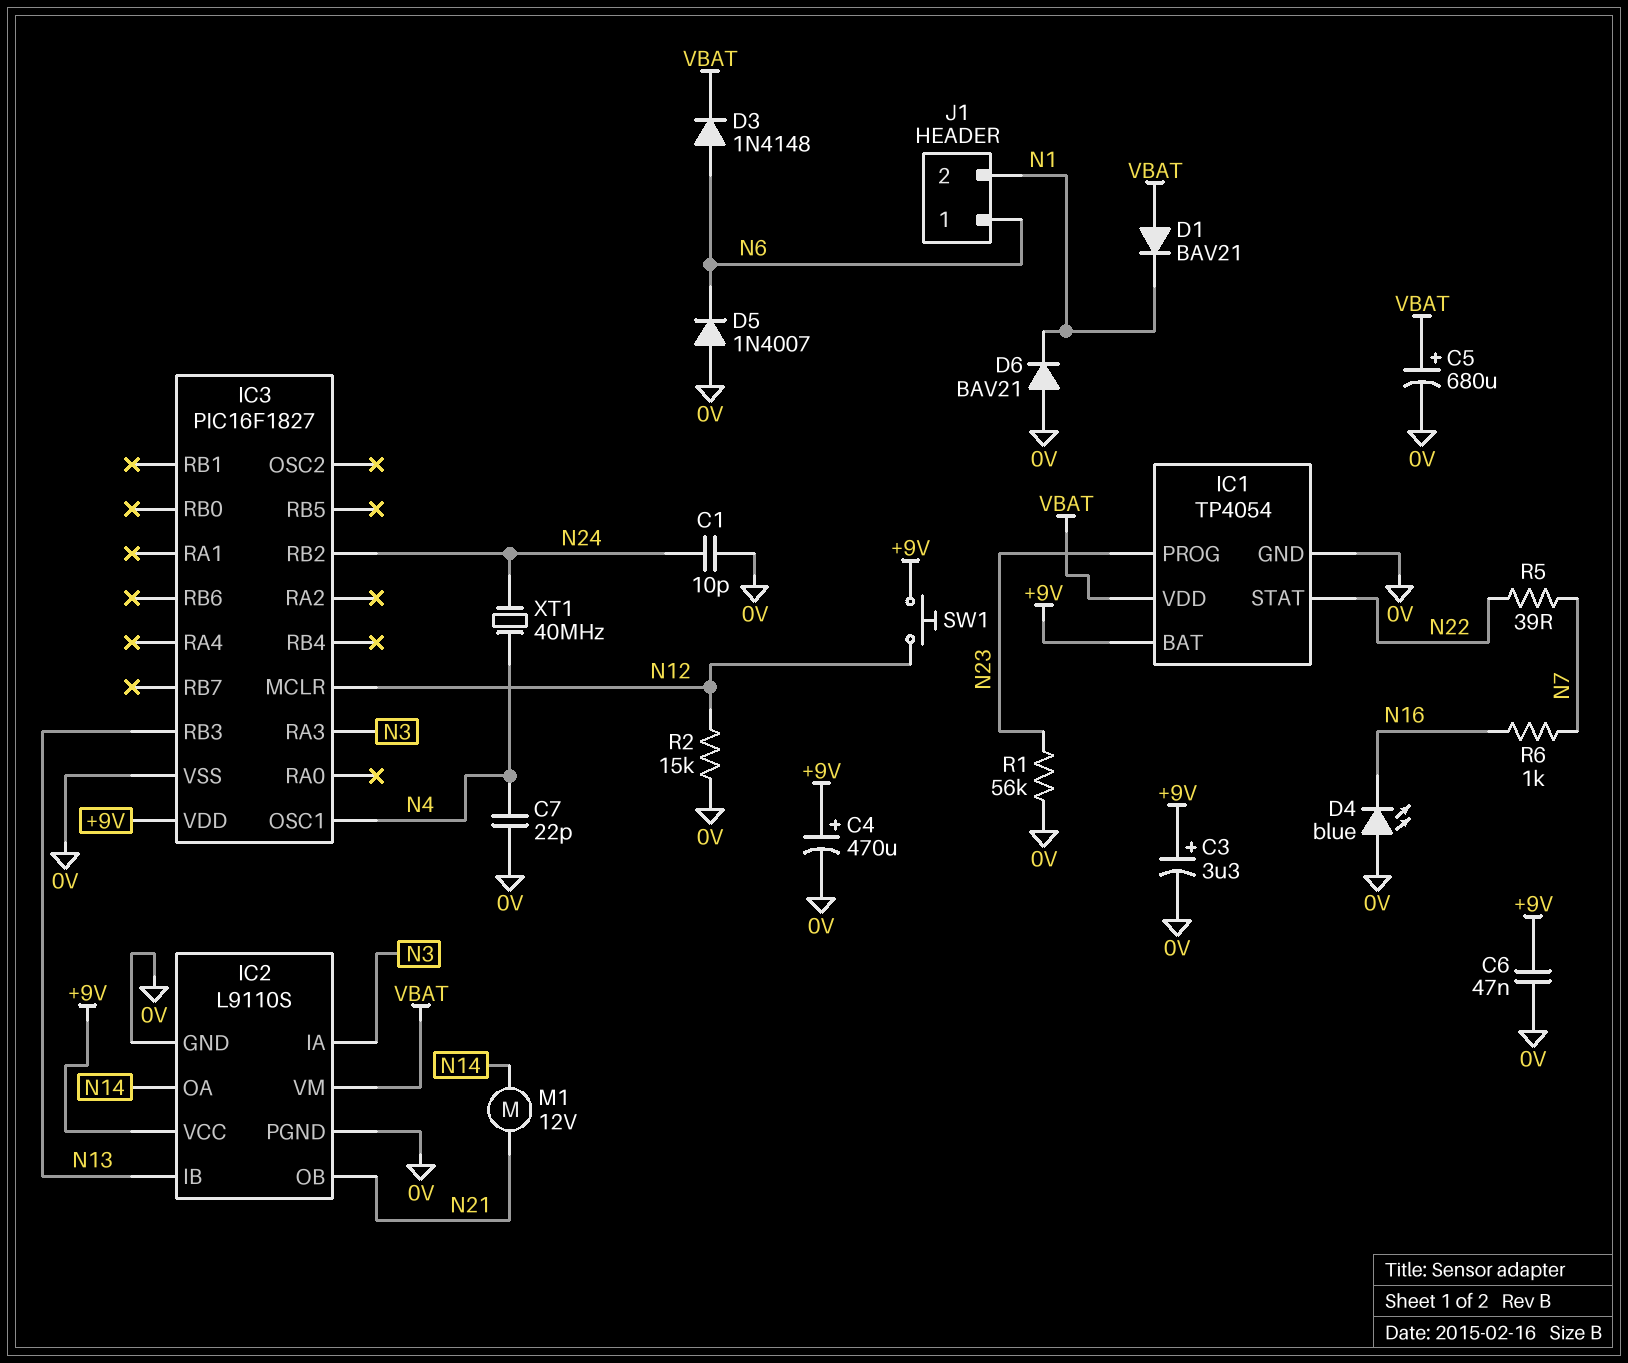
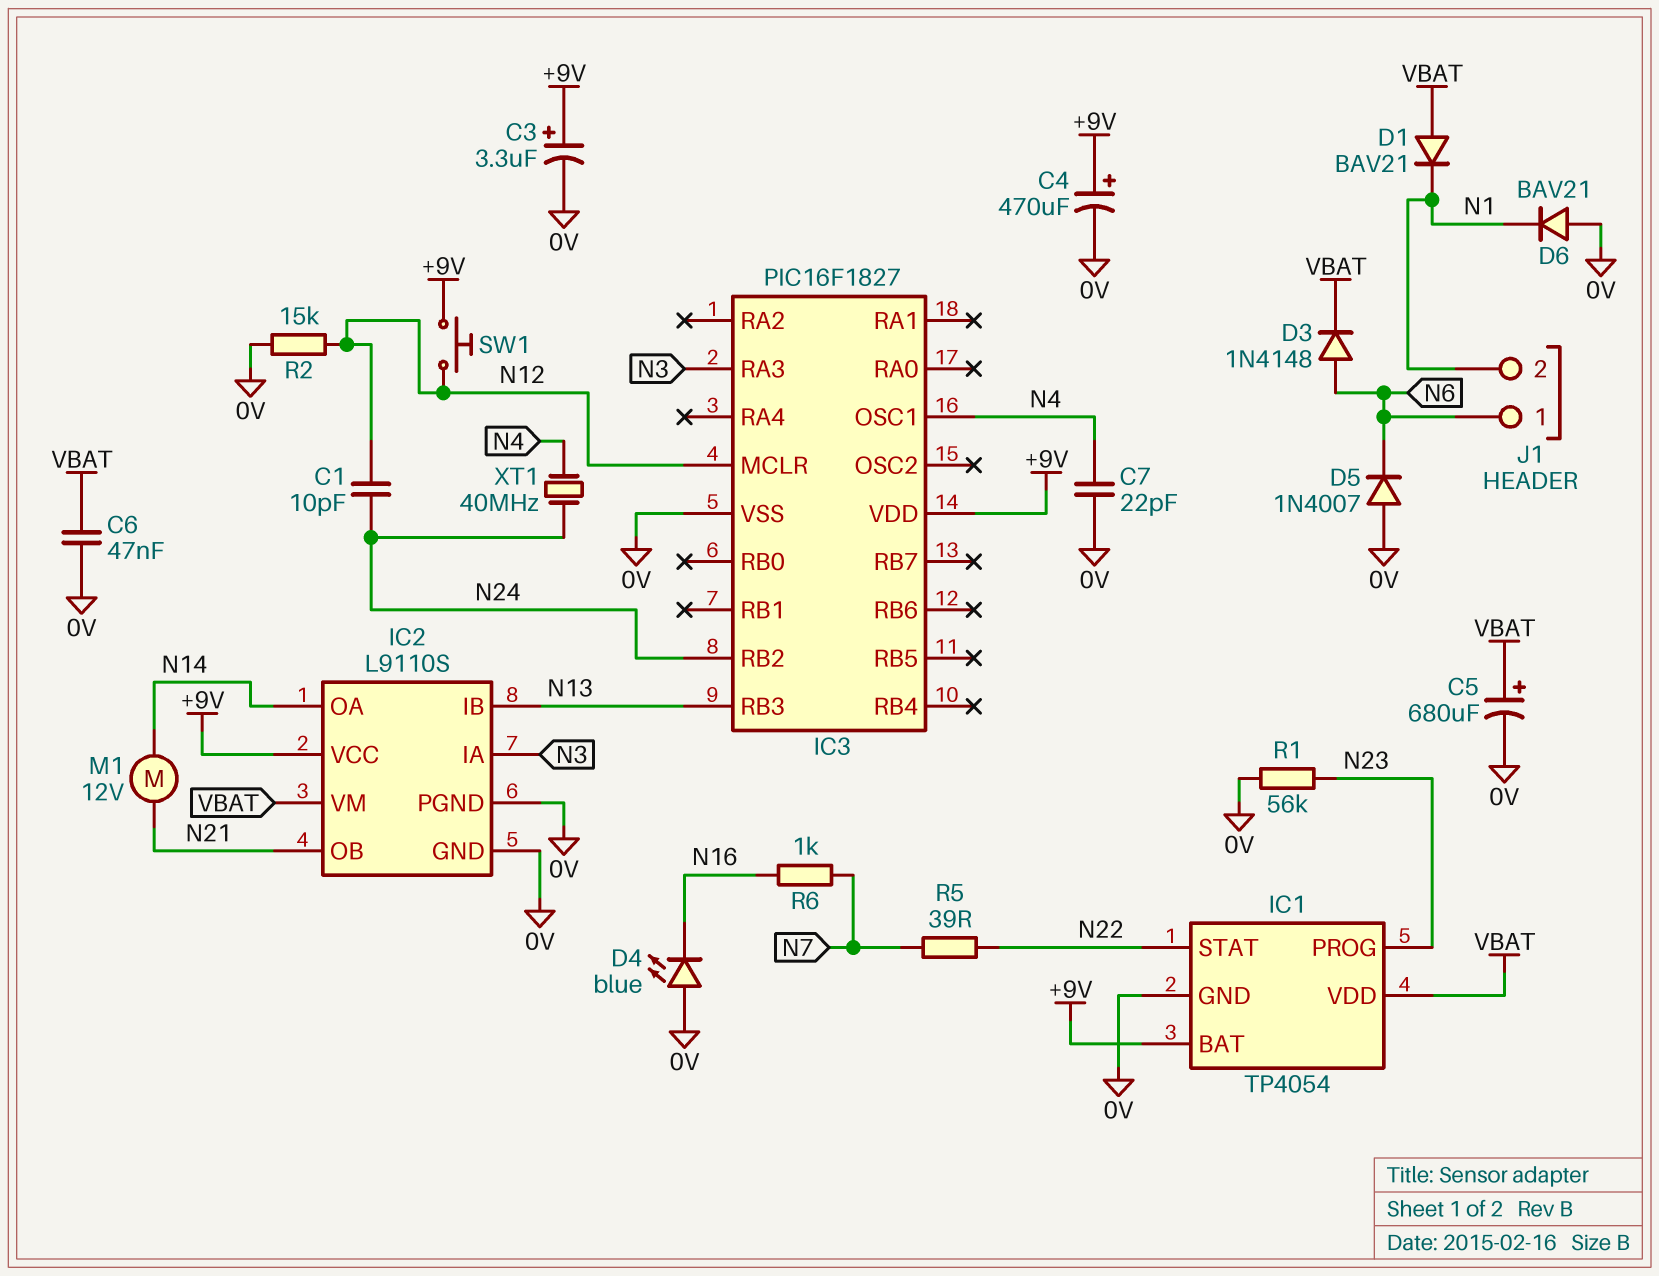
C1: 10pF (0V, N24) -> 10pF (N12, N24)
C6: 47nF (+9V, 0V) -> 47nF (0V, VBAT)

